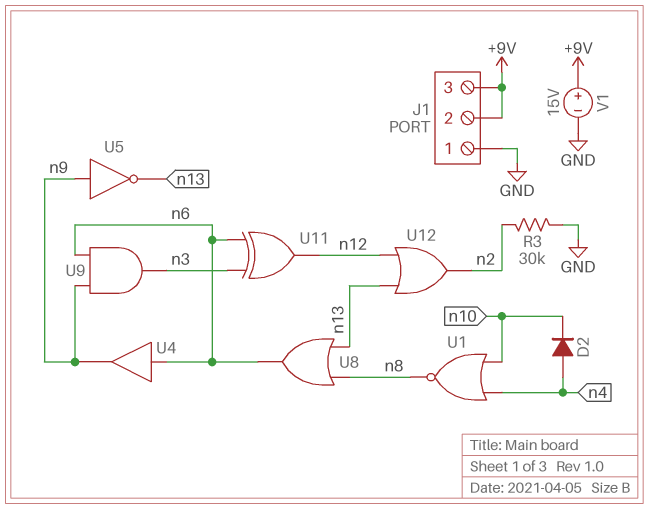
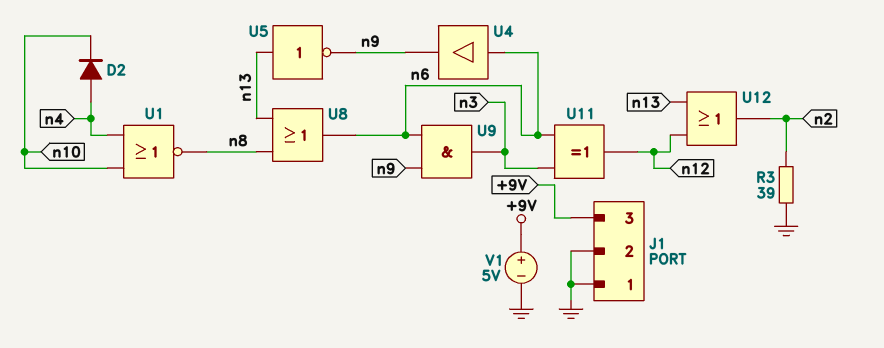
J1 pin 2: +9V -> GND
R3: 30k (GND, n2) -> 39 (GND, n2)
U5: NOT (in n9, out n13) -> NOT (in n13, out n9)
V1: 15V (plus +9V, minus GND) -> 5V (plus +9V, minus GND)

